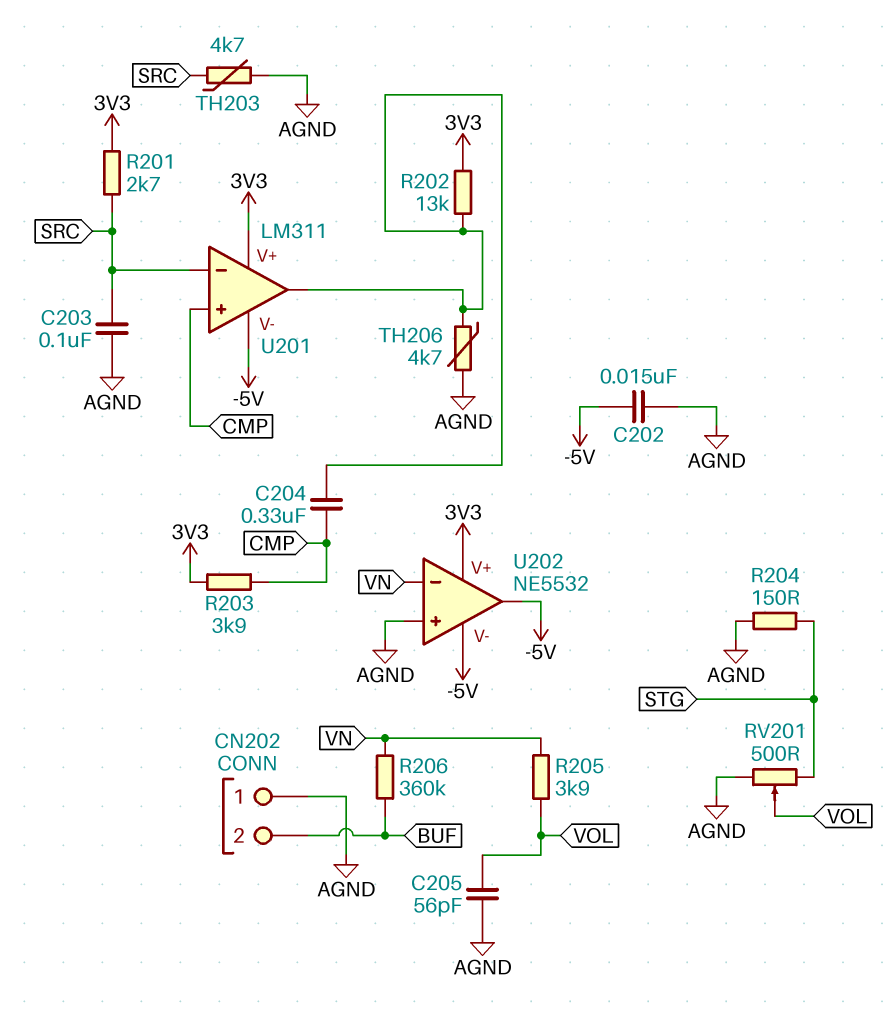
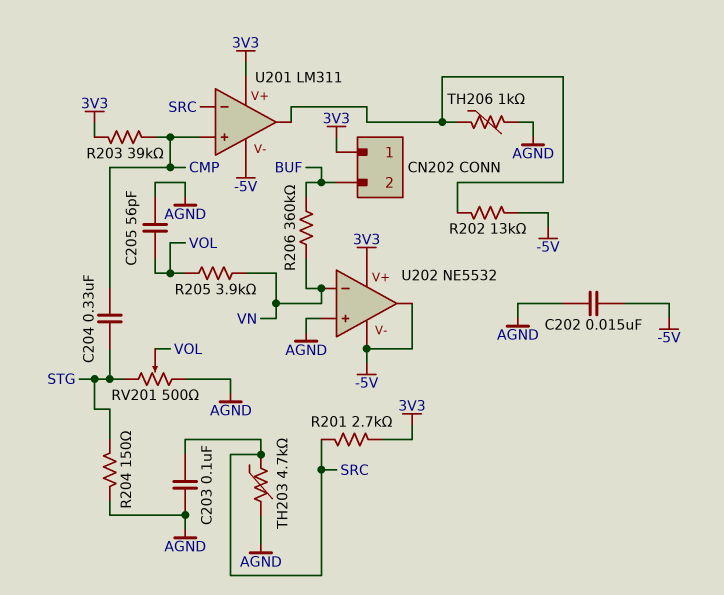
C204: 330nF (CMP, U201/out) -> 330nF (CMP, STG)
CN202 pin 1: AGND -> 3V3
R202: 13k (3V3, U201/out) -> 13k (-5V, U201/out)
R203: 3.9k (3V3, CMP) -> 39k (3V3, CMP)
TH206: 4.7k (AGND, U201/out) -> 1k (AGND, U201/out)

